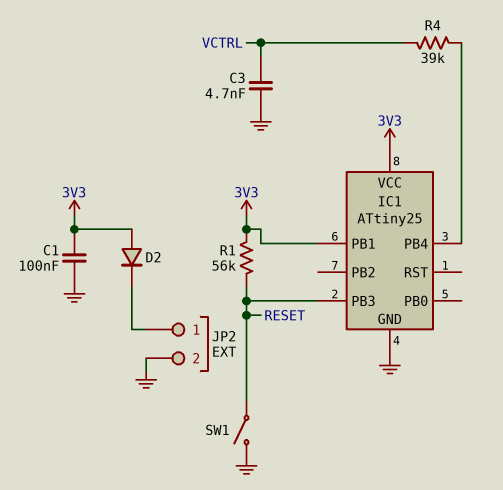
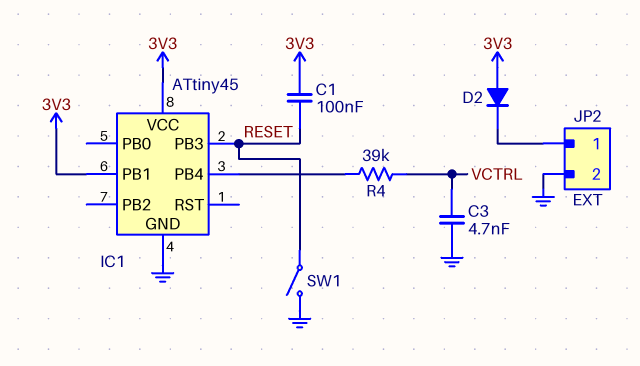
C1: 100nF (3V3, GND) -> 100nF (3V3, RESET)
IC1: ATtiny25 -> ATtiny45
R1: 56k (3V3, RESET) -> none

